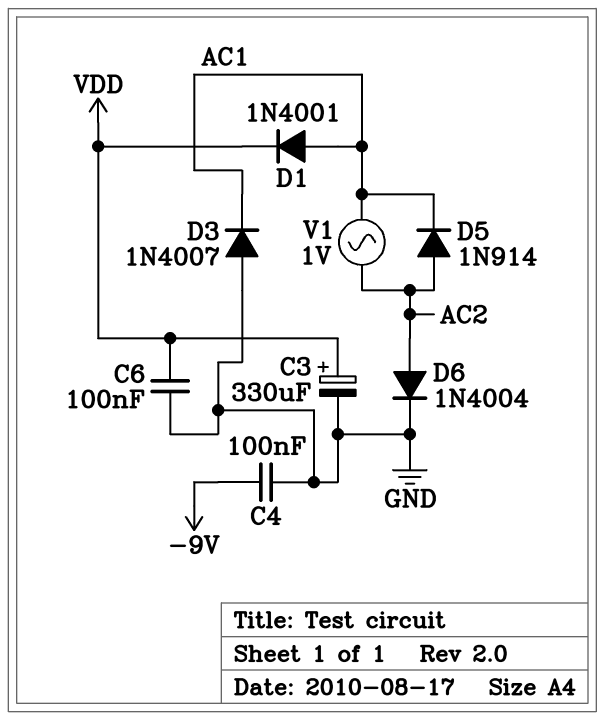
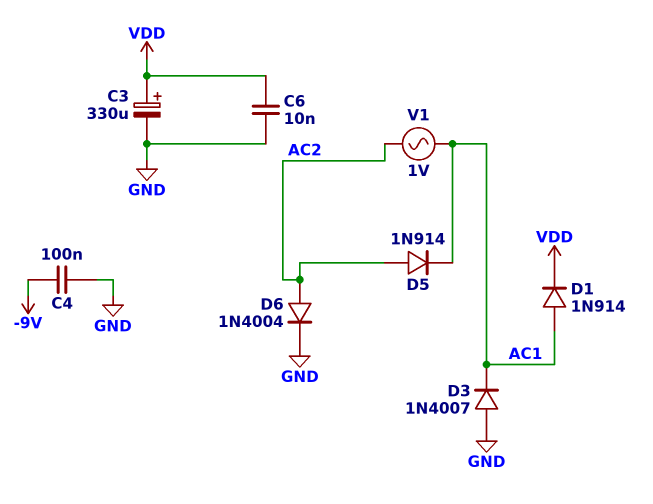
C6: 100nF (GND, VDD) -> 10nF (GND, VDD)
D1: diode 1N4001 (A AC1, K VDD) -> diode 1N914 (A AC1, K VDD)

